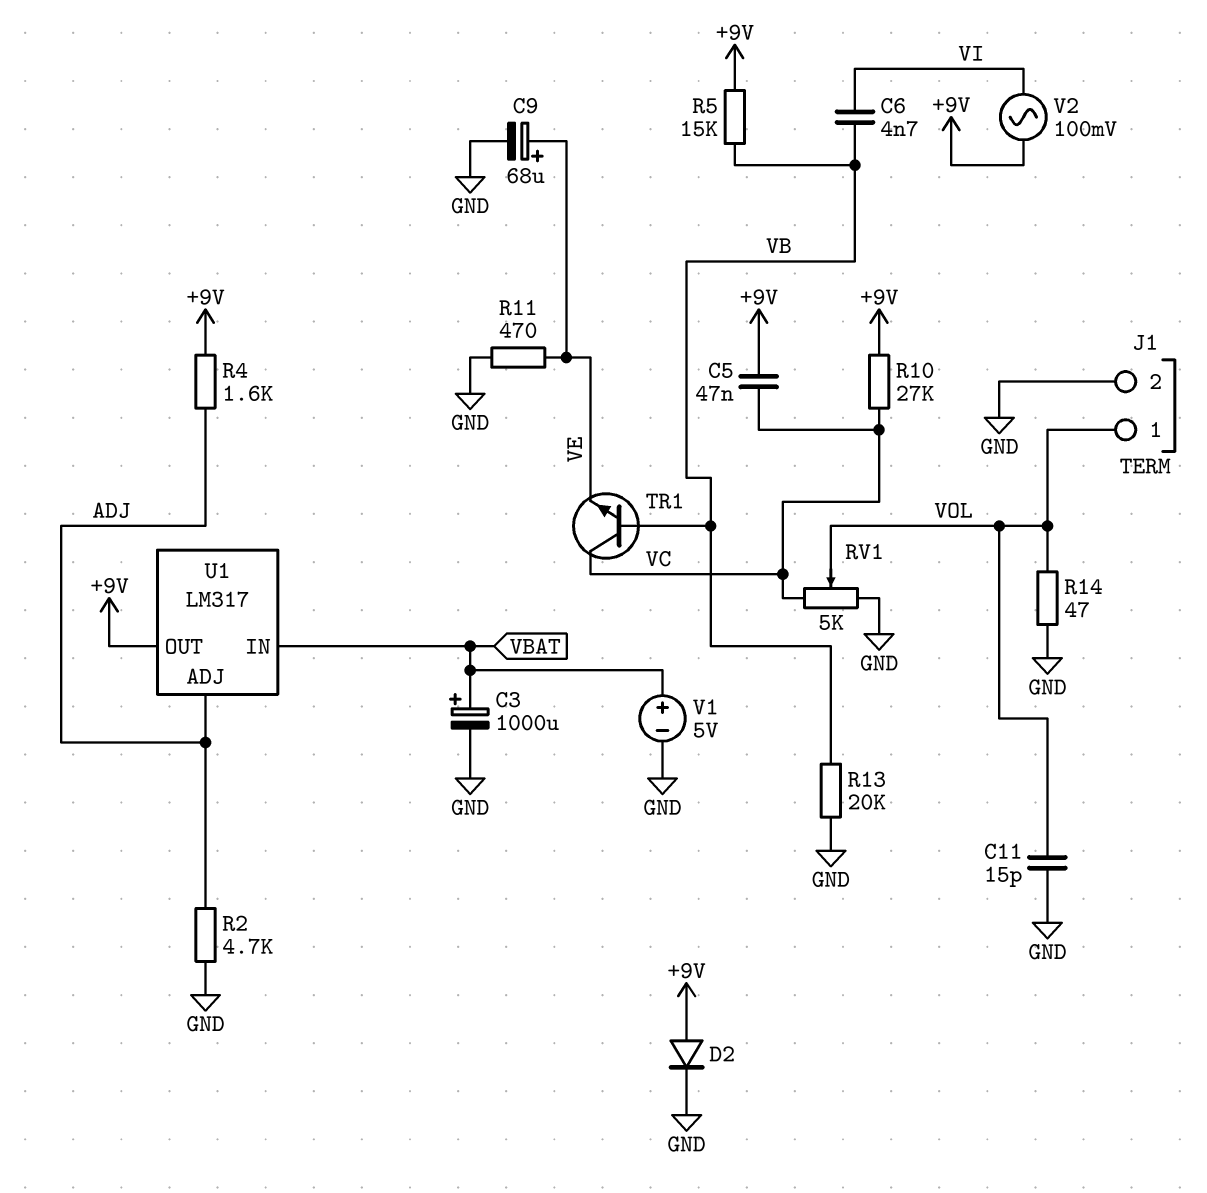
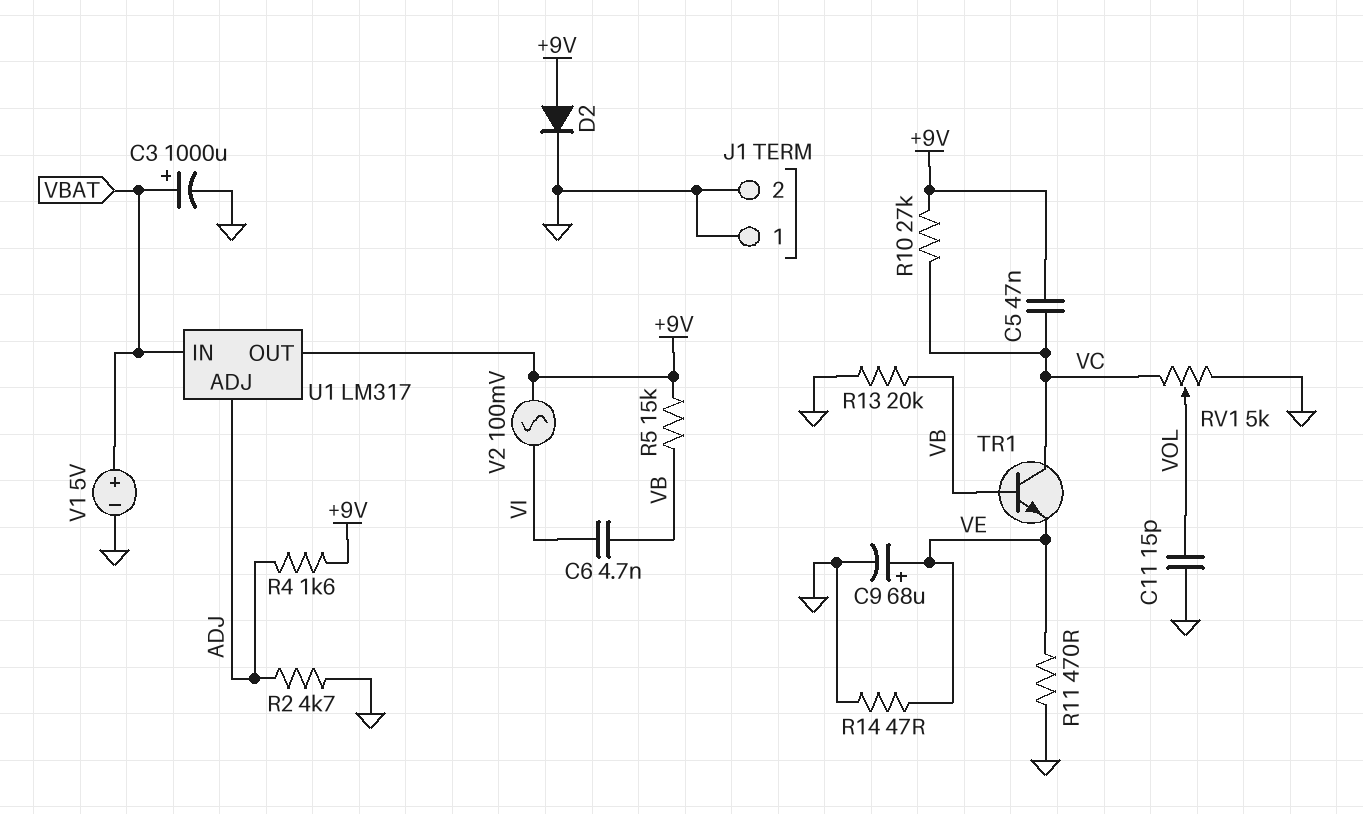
J1 pin 1: VOL -> GND
R14: 47 (GND, VOL) -> 47 (GND, VE)

